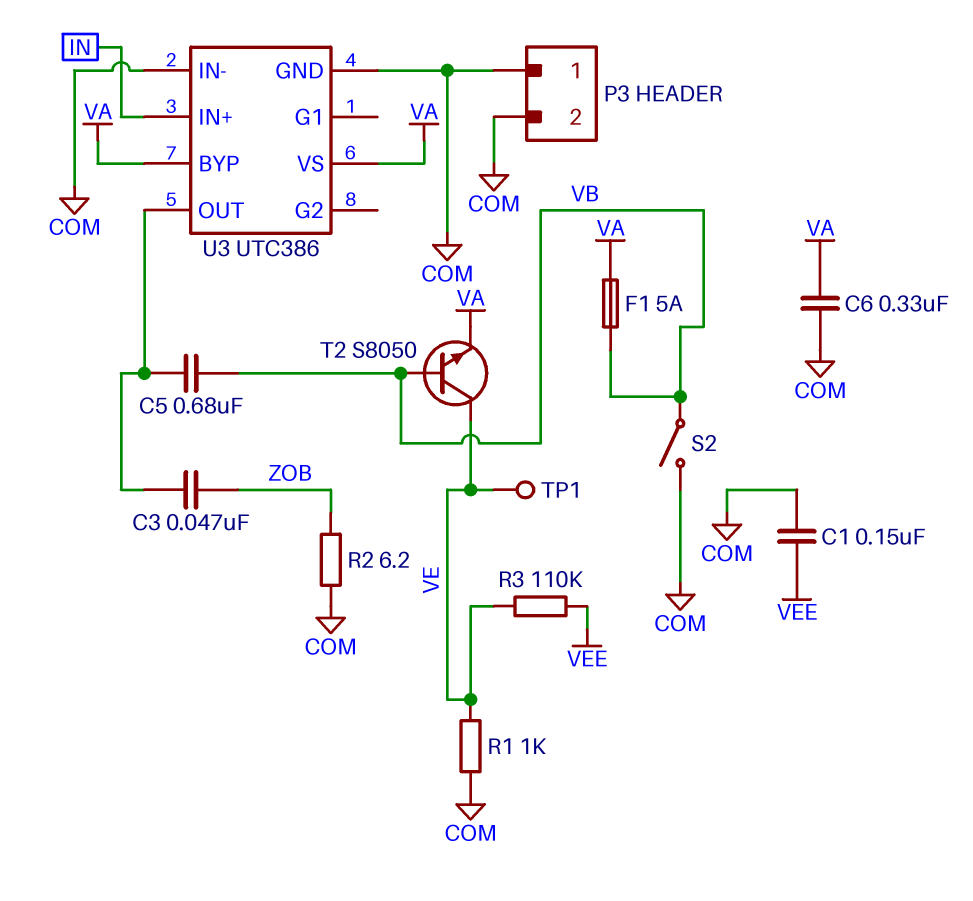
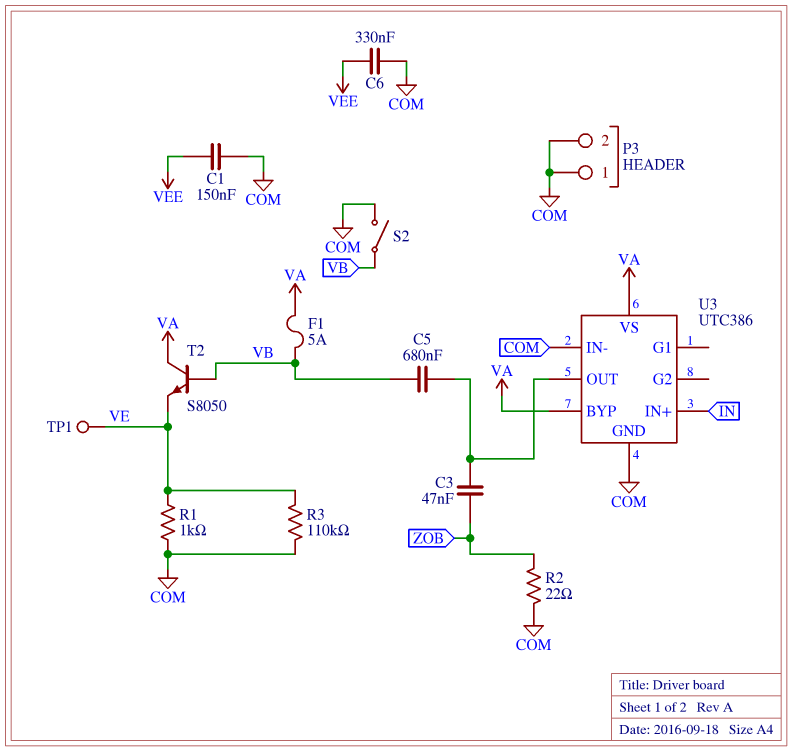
C6: 330nF (COM, VA) -> 330nF (COM, VEE)
R2: 6.2 (COM, ZOB) -> 22 (COM, ZOB)
R3: 110k (VE, VEE) -> 110k (COM, VE)
T2: NPN S8050 (B VB, C VE, E VA) -> NPN S8050 (B VB, C VA, E VE)

